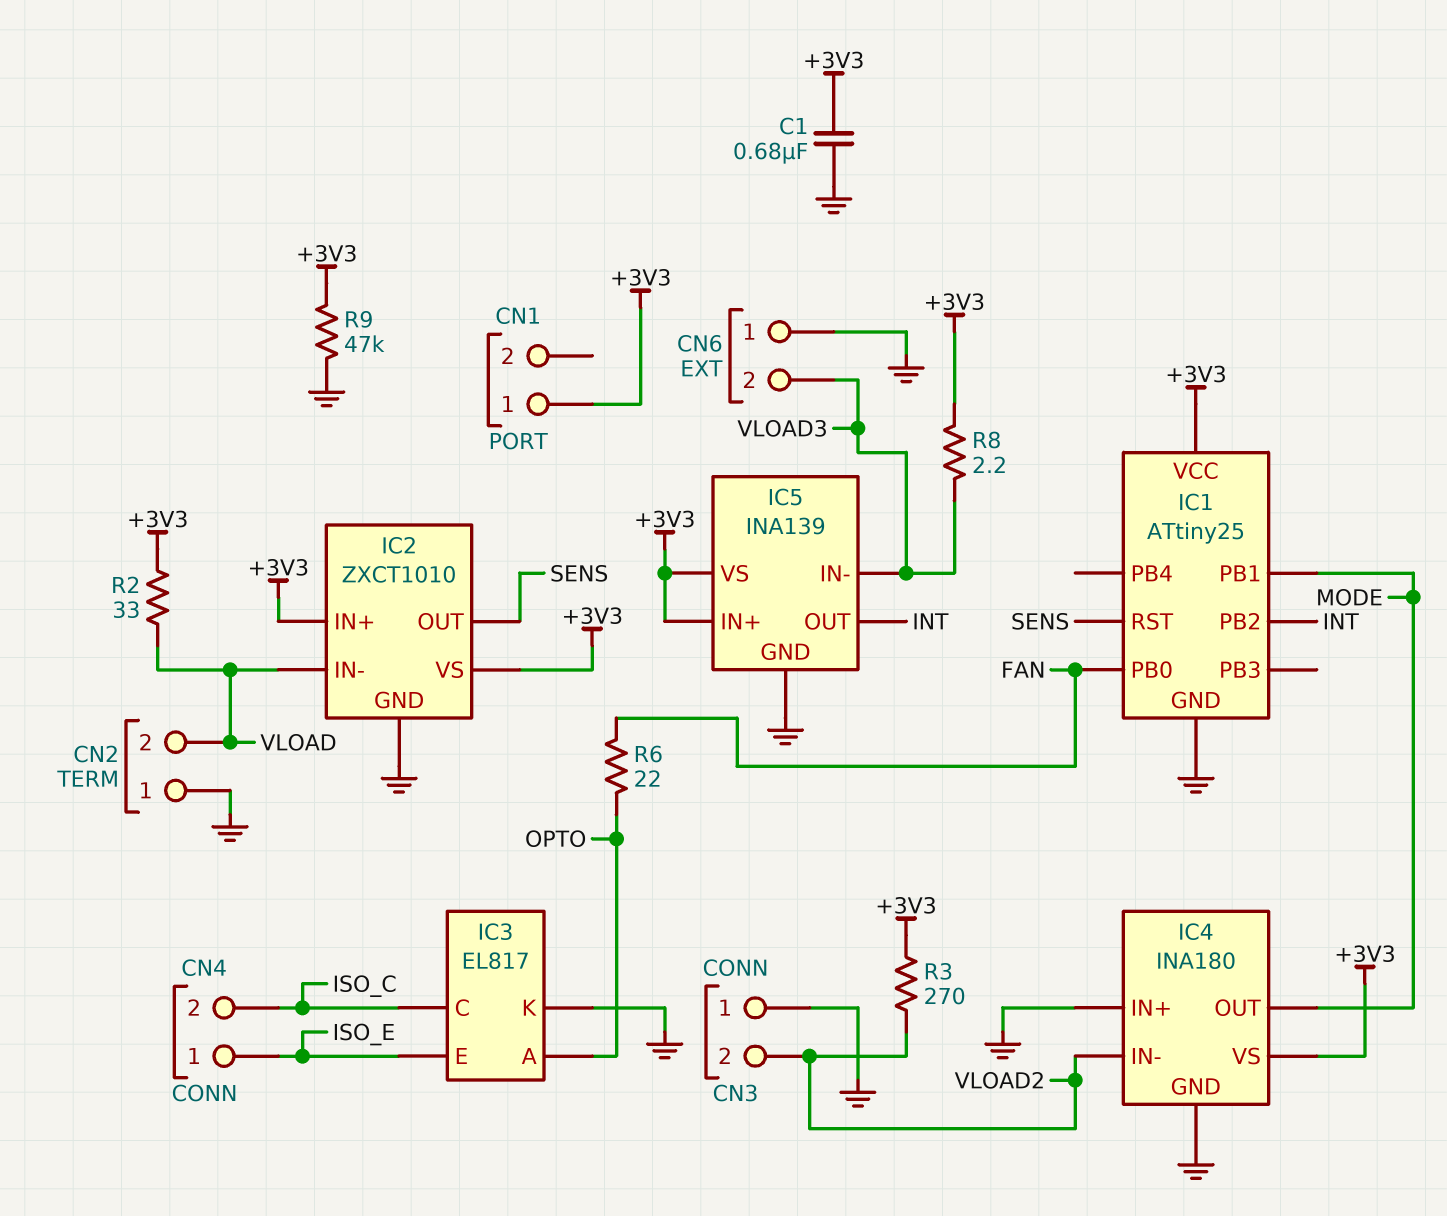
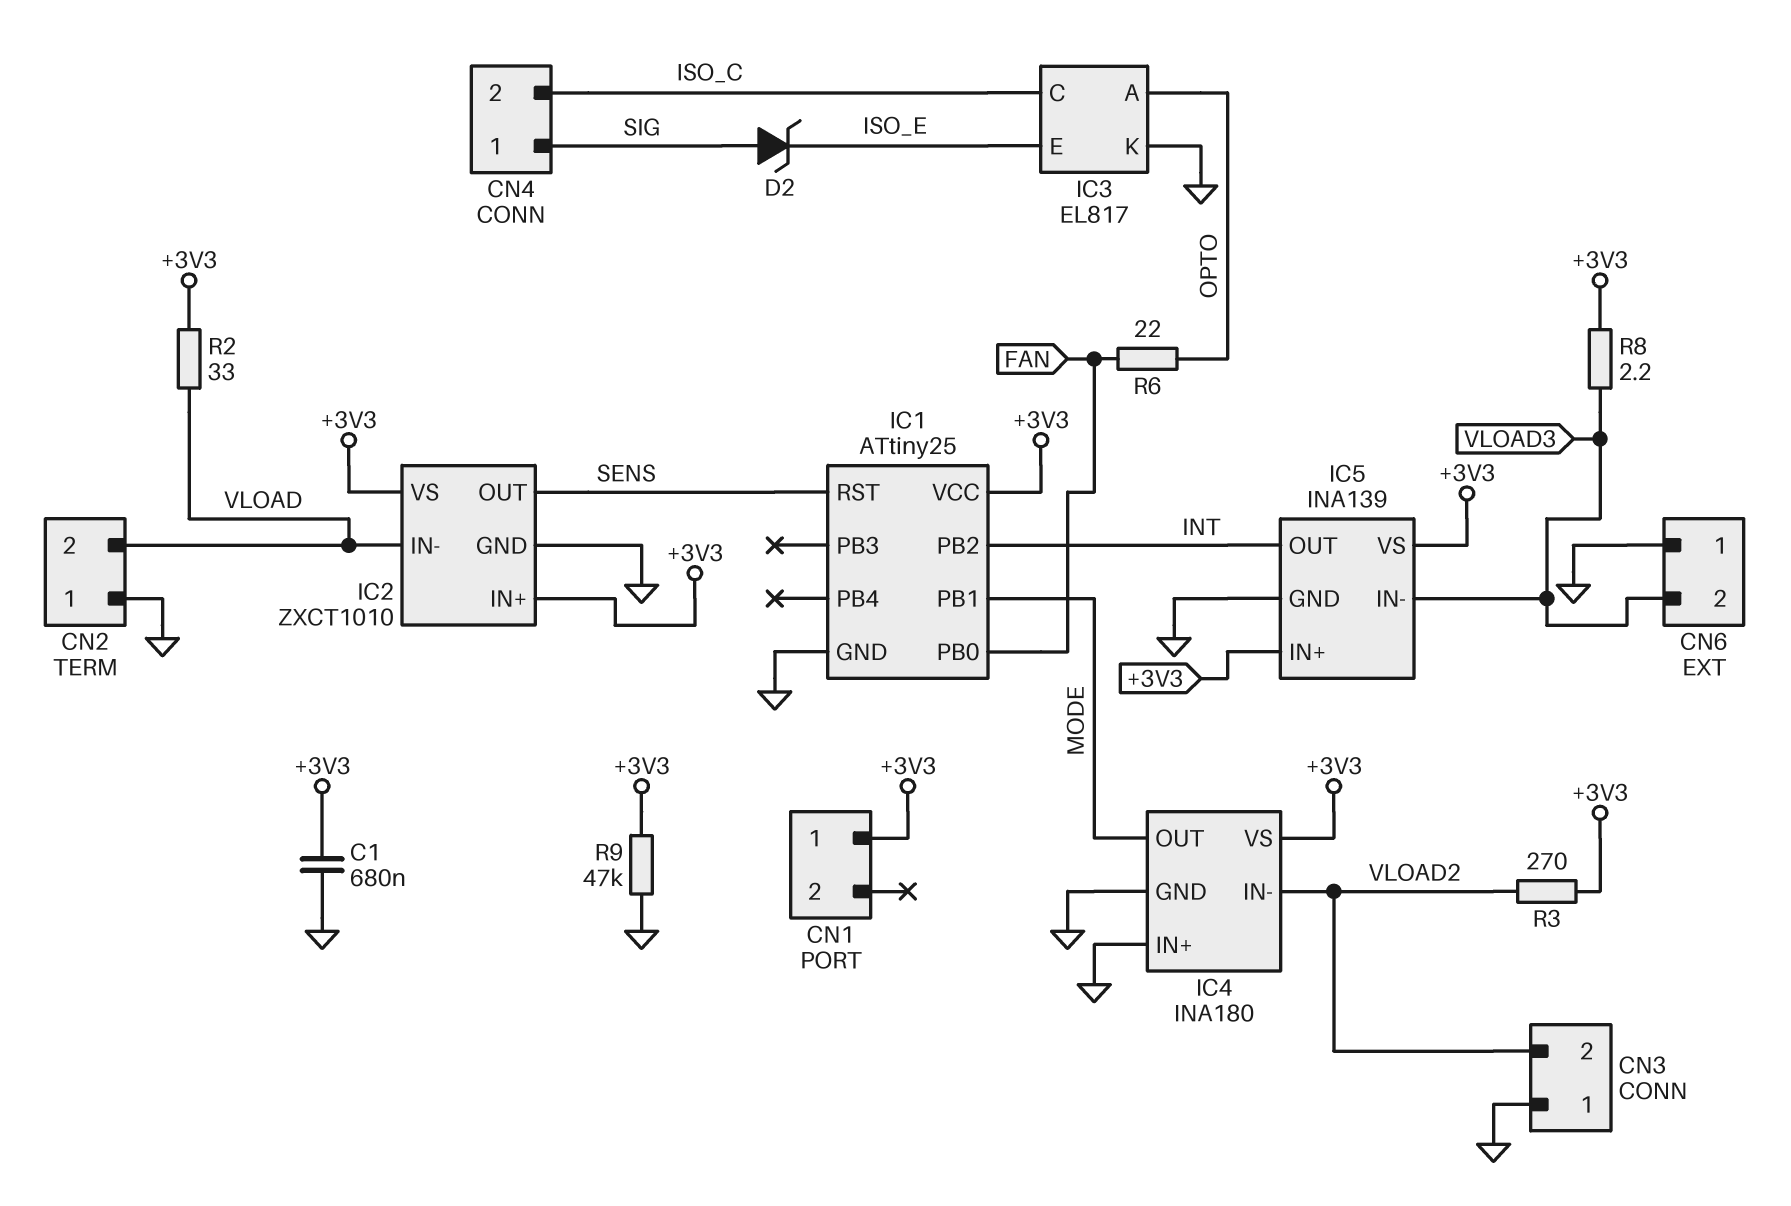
CN4 pin 1: ISO_E -> SIG
D2: none -> zener (A SIG, K ISO_E)

